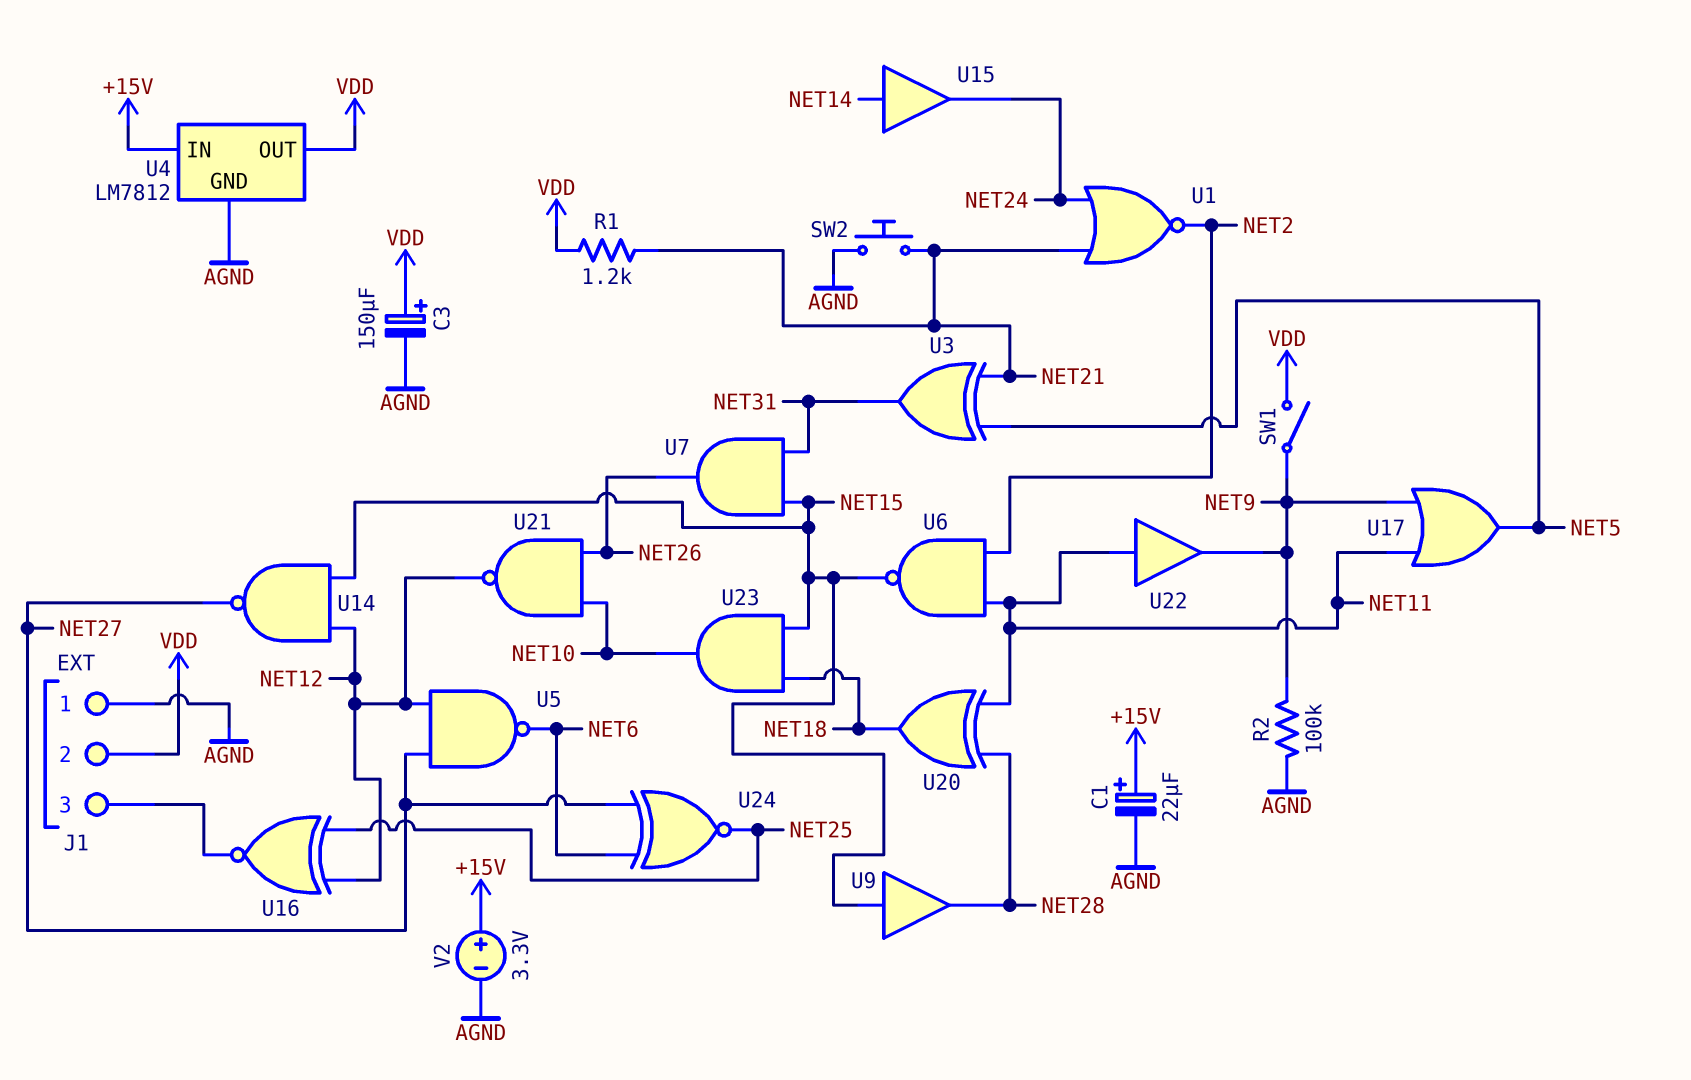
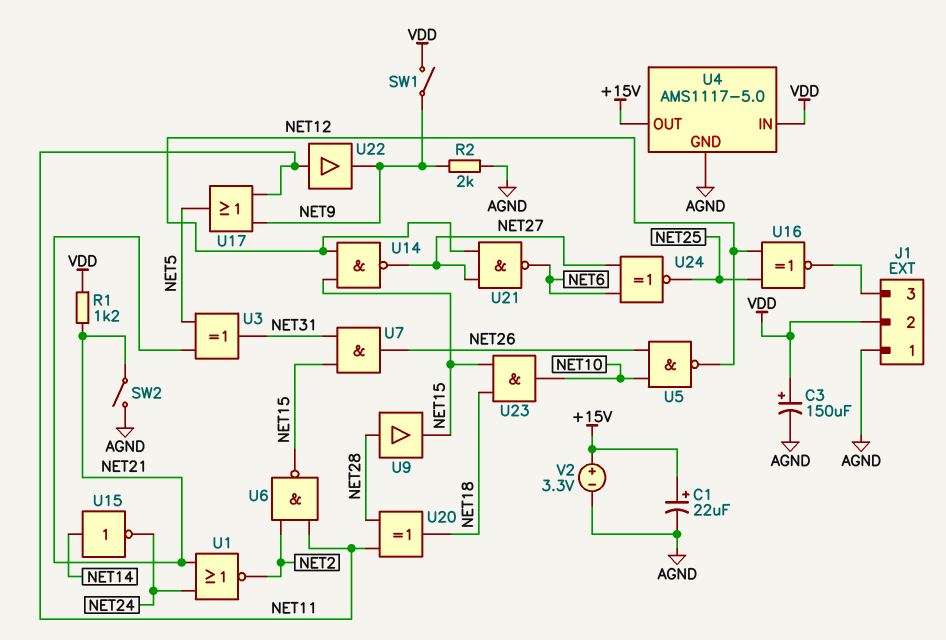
R2: 100k (AGND, NET9) -> 2k (AGND, NET9)
SW2: button (AGND, NET21) -> switch (AGND, NET21)
U4: LM7812 -> AMS1117-5.0
U4 pin IN: +15V -> VDD
U4 pin OUT: VDD -> +15V
U5: NAND (in NET12, in NET27, out NET6) -> NAND (in NET10, in NET26, out NET12)
U9: buffer (in NET15, out NET28) -> buffer (in NET28, out NET15)
U15: buffer (in NET14, out NET24) -> NOT (in NET14, out NET24)
U21: NAND (in NET10, in NET26, out NET12) -> NAND (in NET12, in NET27, out NET6)

